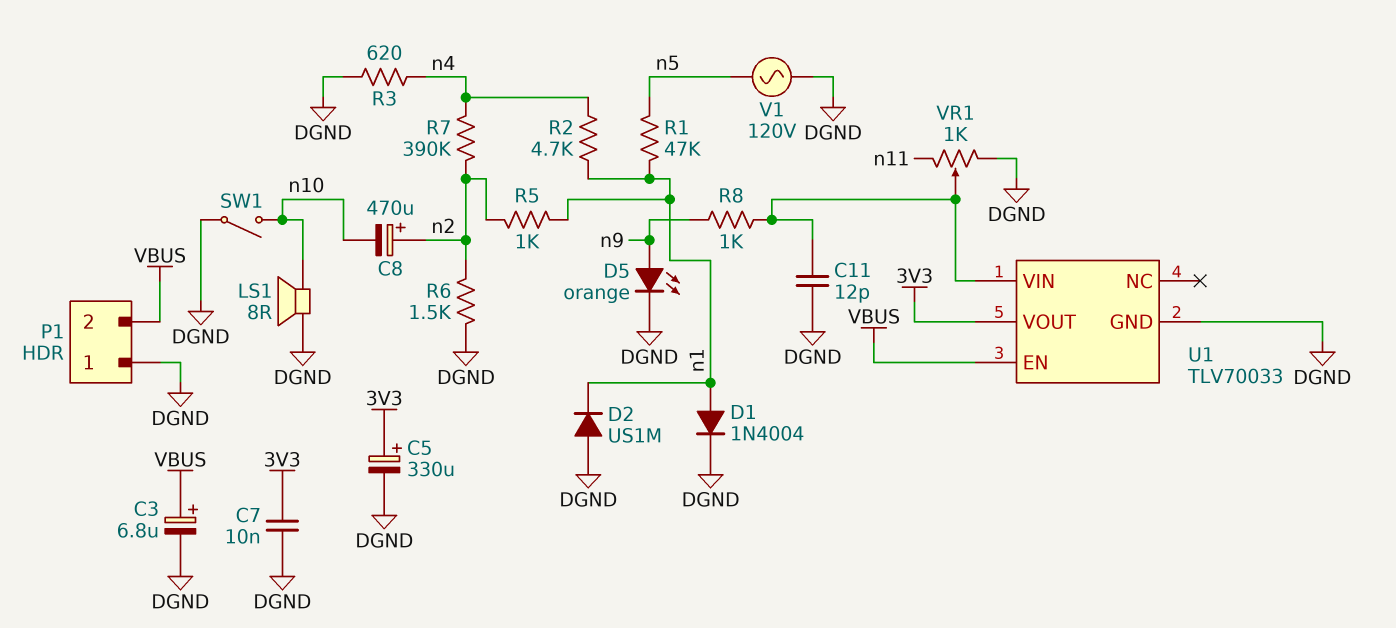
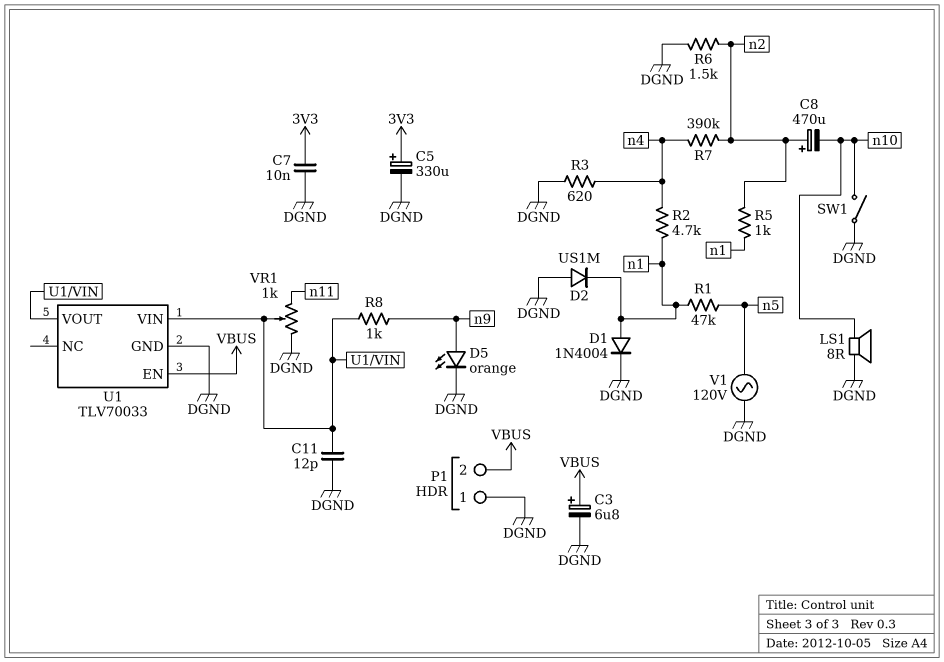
U1 pin VOUT: 3V3 -> U1/VIN

